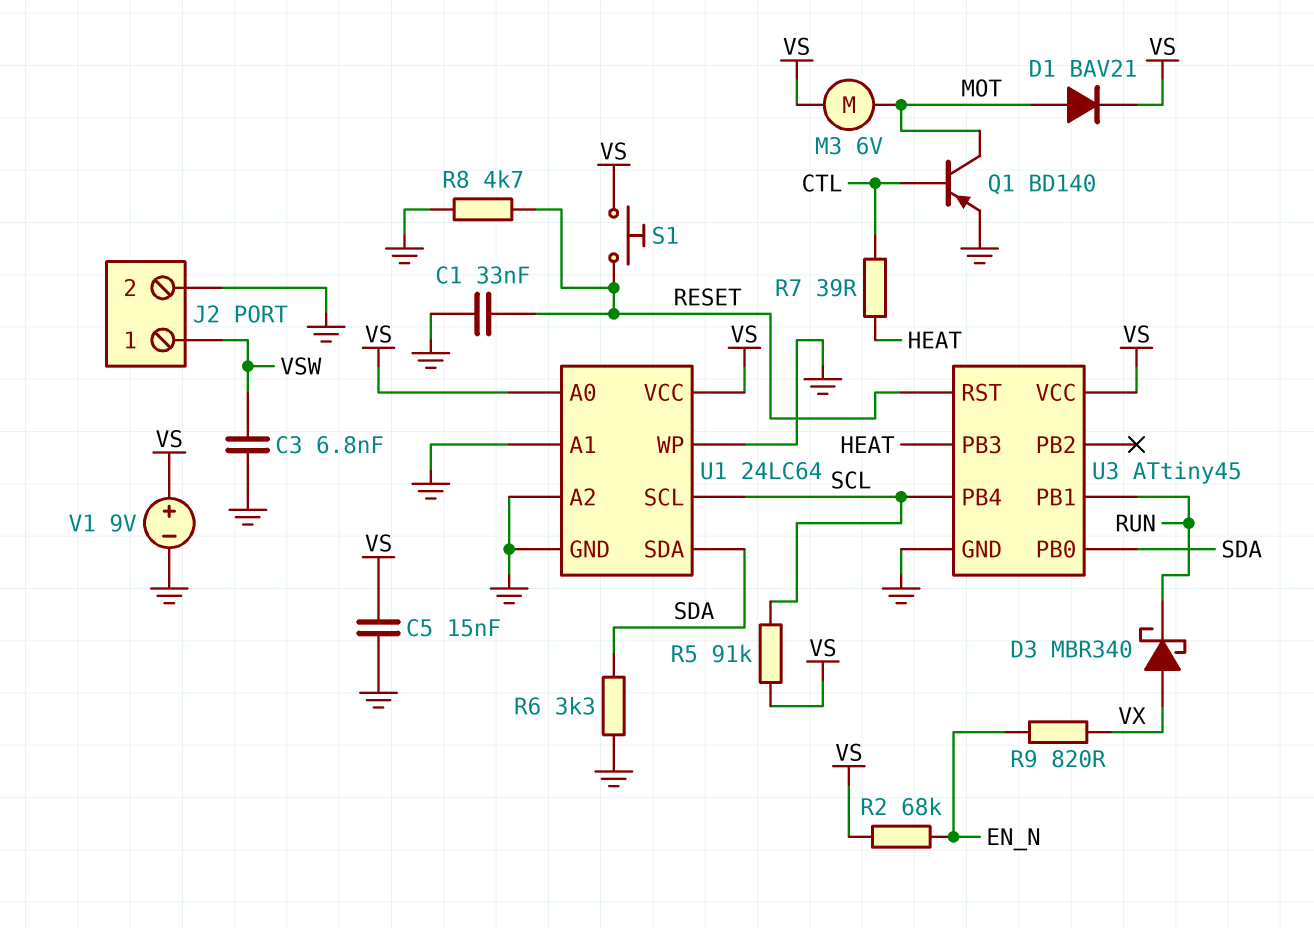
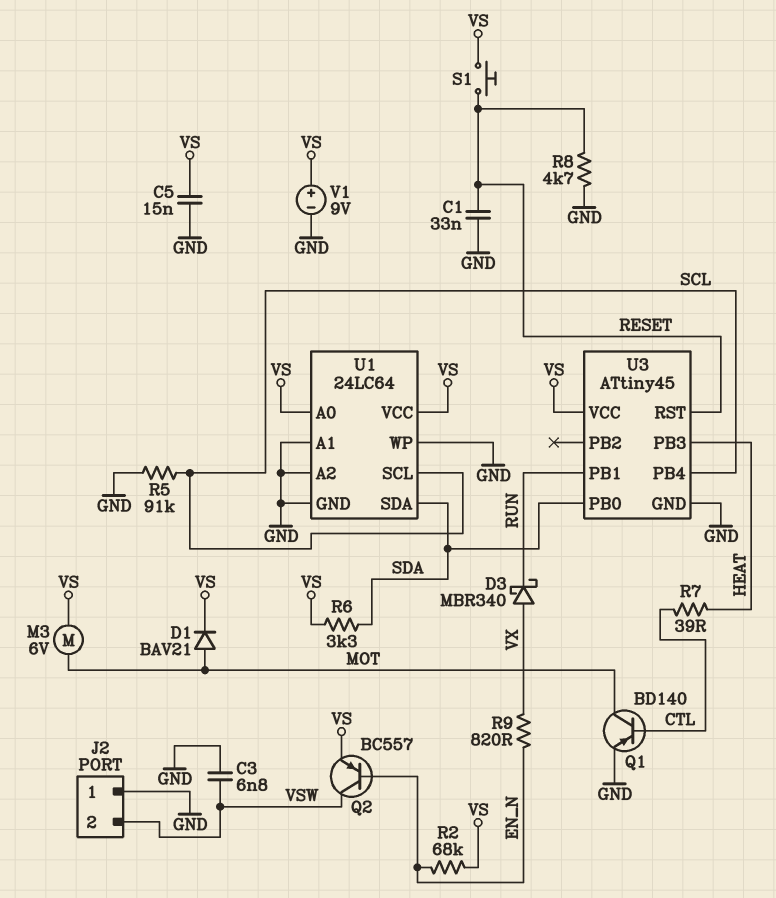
J2 pin 1: VSW -> GND
J2 pin 2: GND -> VSW
Q2: none -> PNP BC557 (B EN_N, C VSW, E VS)
R5: 91k (SCL, VS) -> 91k (GND, SCL)
R6: 3.3k (GND, SDA) -> 3.3k (SDA, VS)

